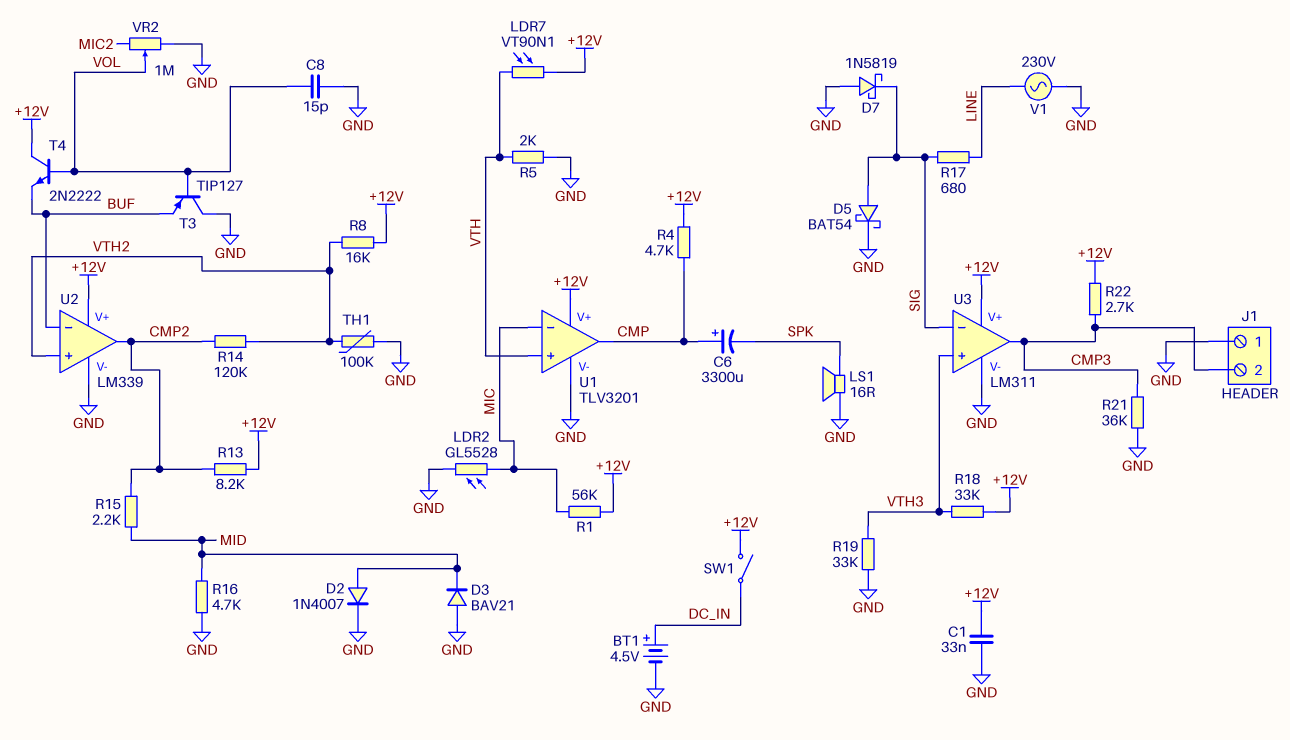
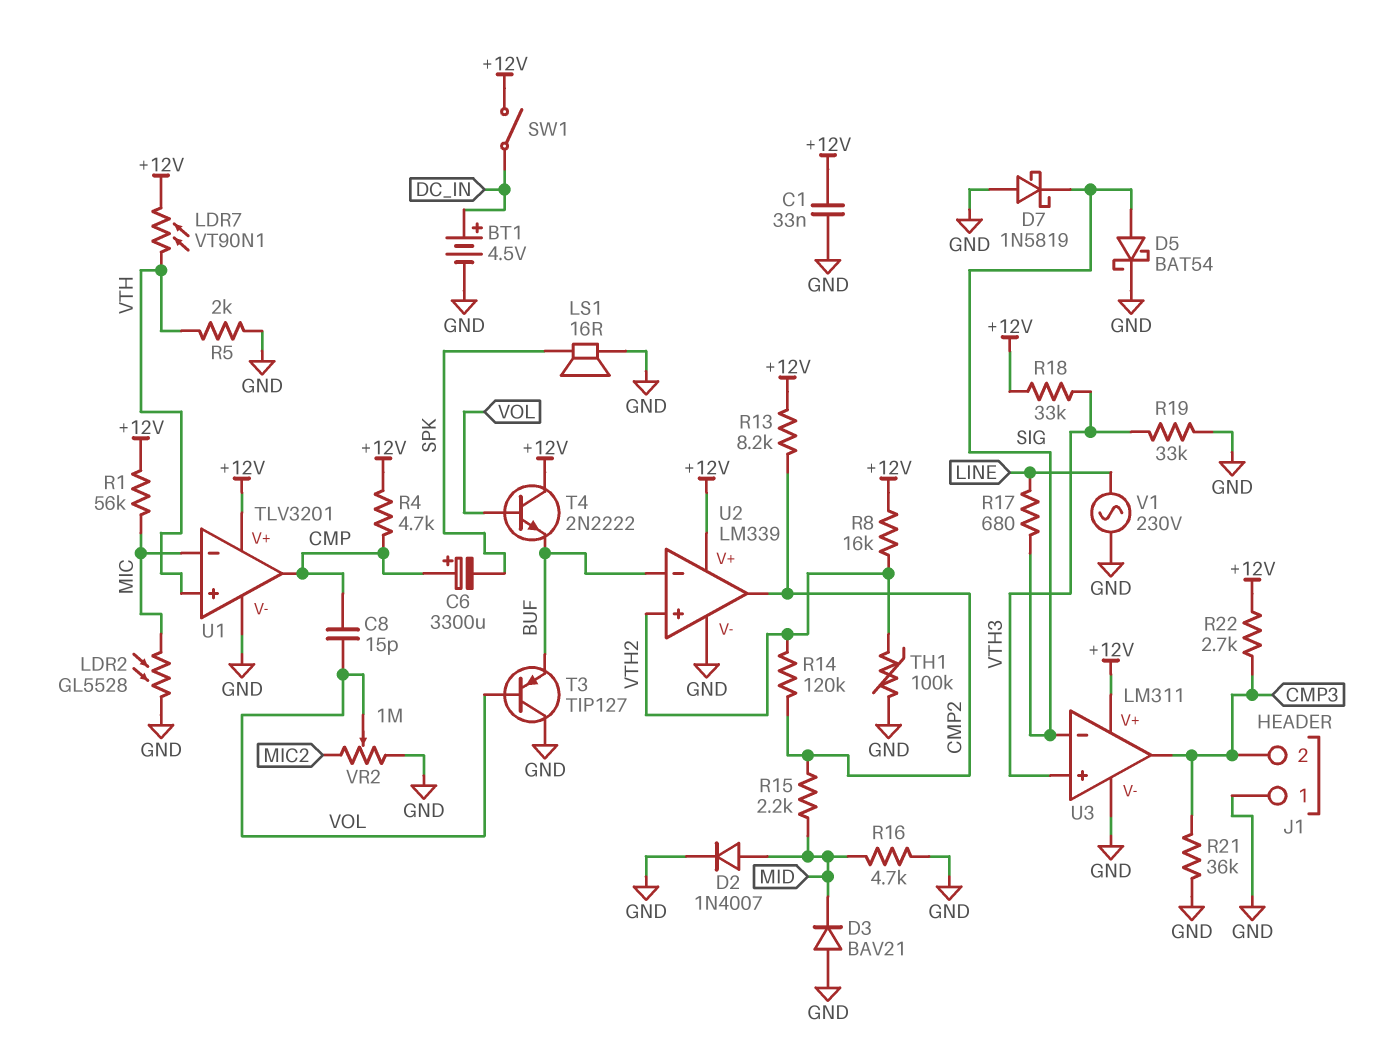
C8: 15pF (GND, VOL) -> 15pF (CMP, VOL)

